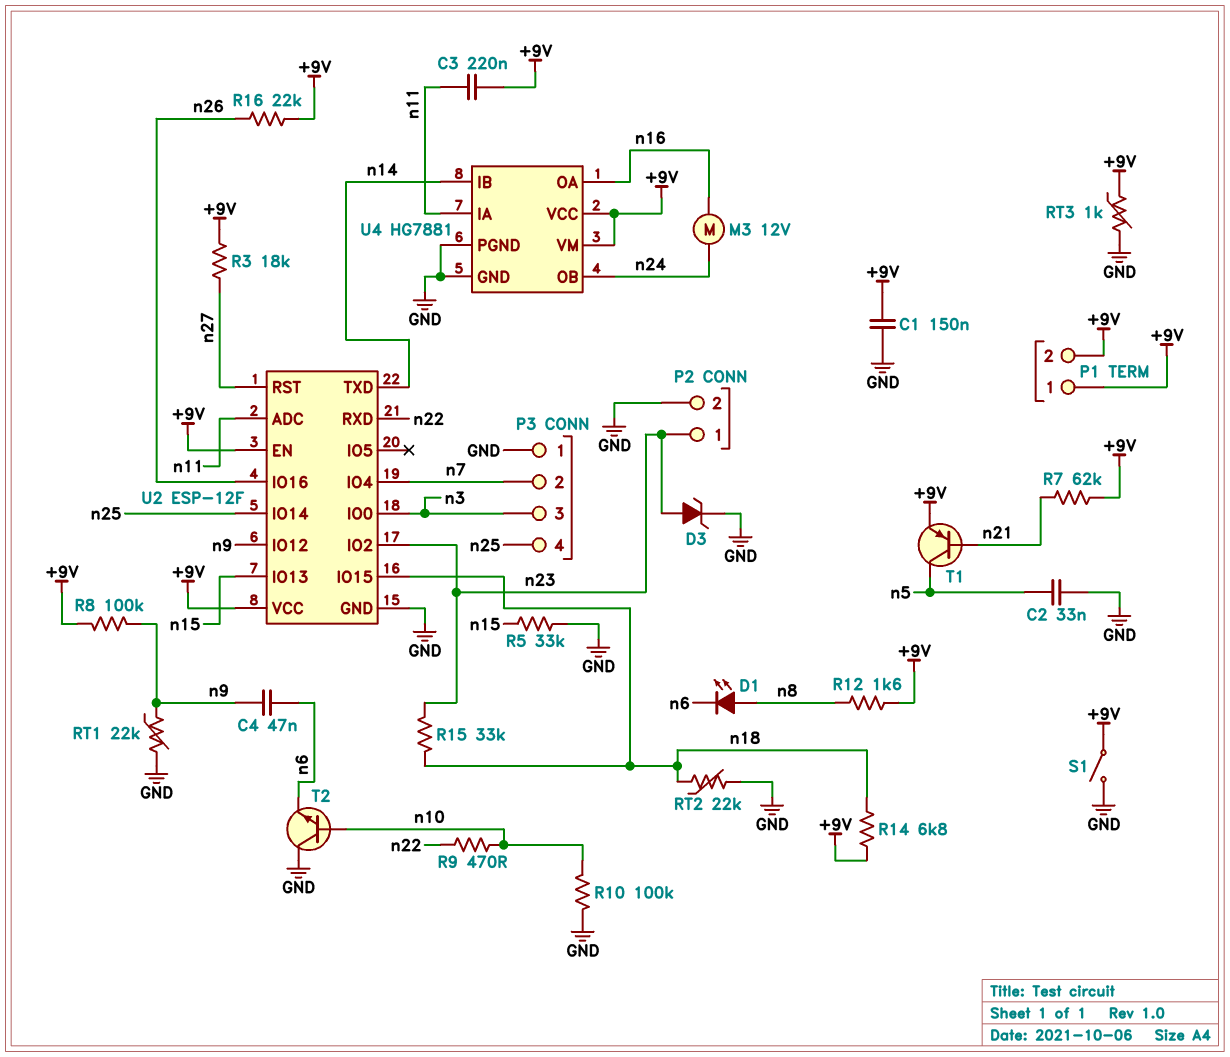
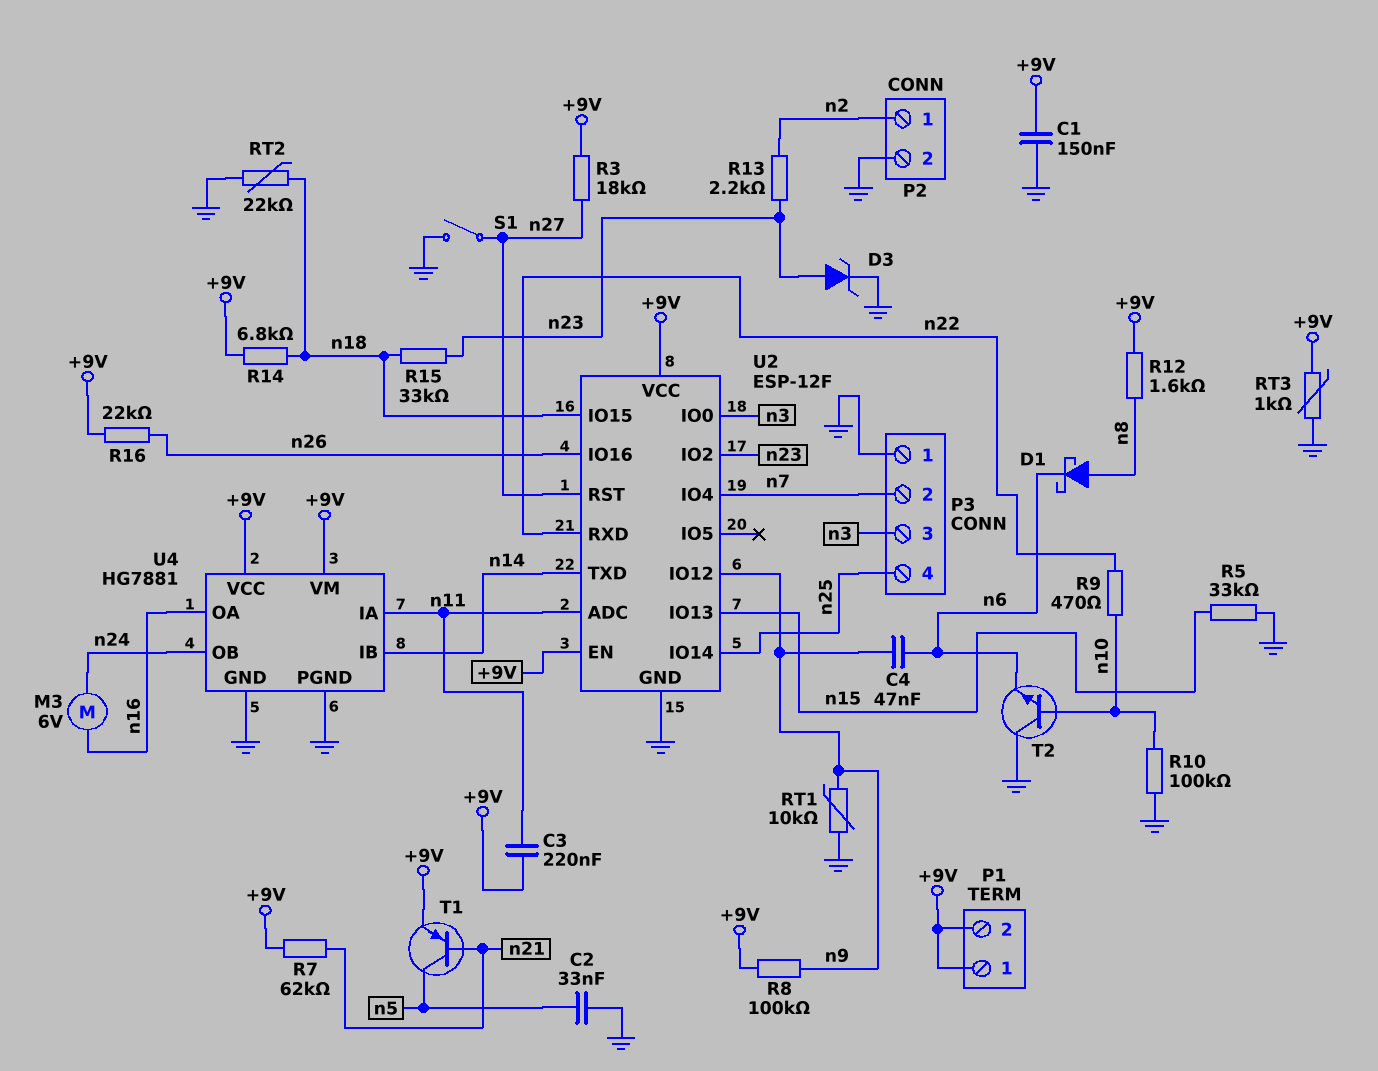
D1: LED (A n8, K n6) -> schottky (A n8, K n6)
M3: motor 12V (n16, n24) -> motor 6V (n16, n24)
P2 pin 1: n23 -> n2
R13: none -> 2.2k (n2, n23)
RT1: 22k (GND, n9) -> 10k (GND, n9)
S1: switch (+9V, GND) -> switch (GND, n27)

